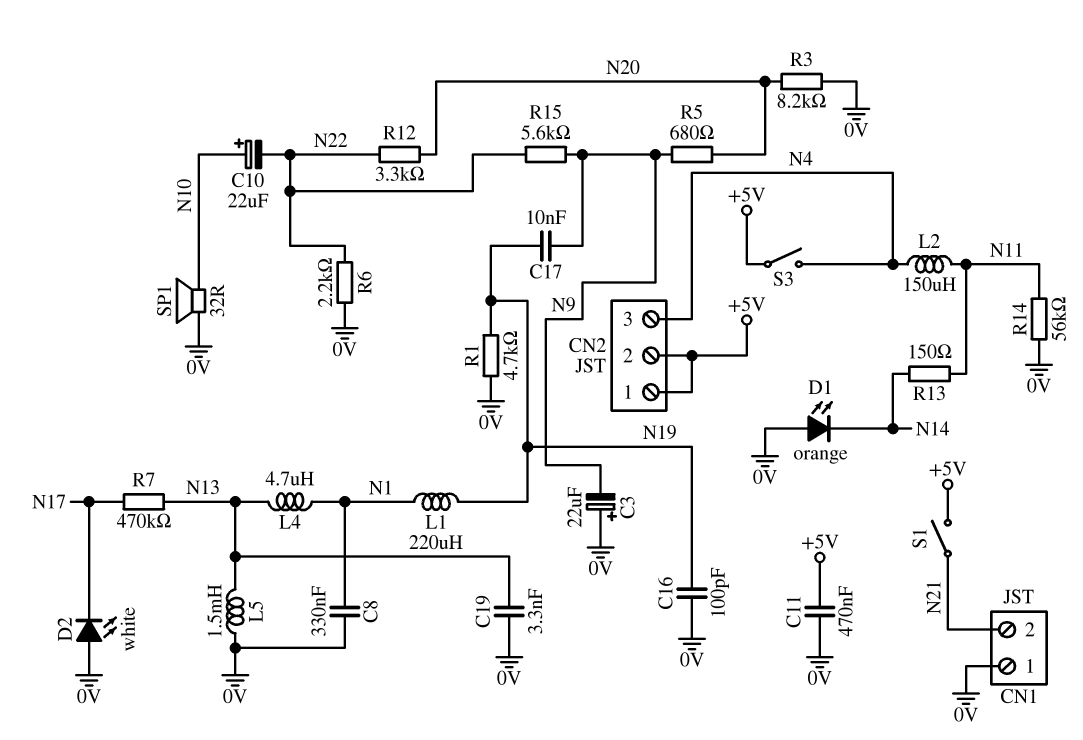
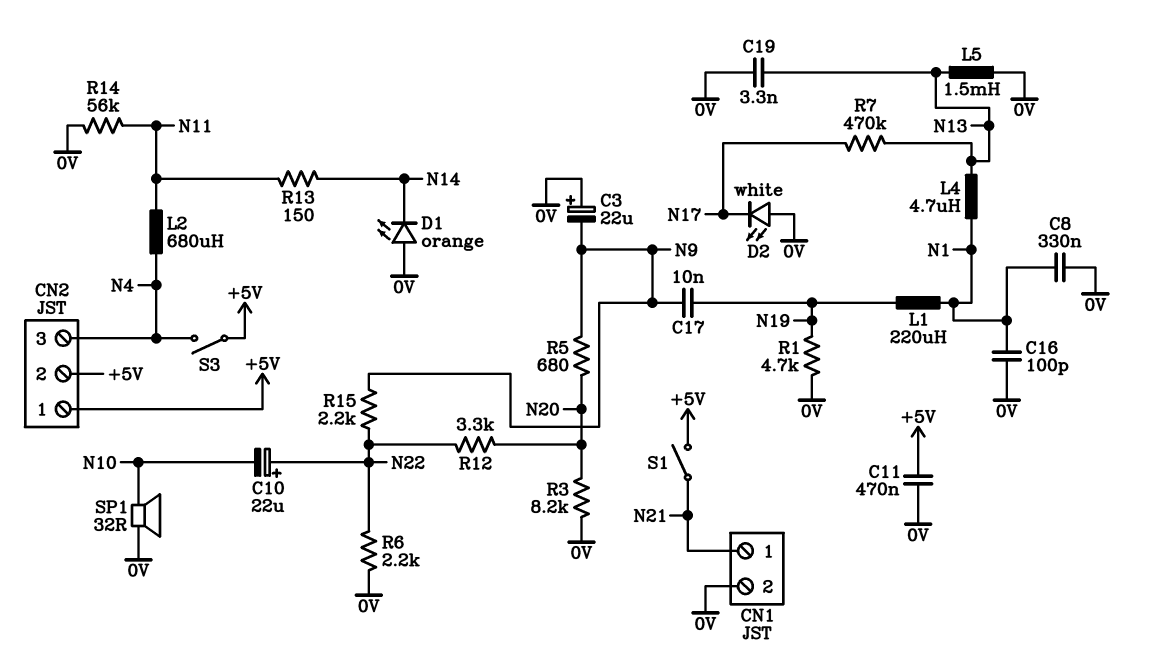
C10: 22uF (plus N10, minus N22) -> 22uF (plus N22, minus N10)
C16: 100pF (0V, N19) -> 100pF (0V, N1)
CN1 pin 1: 0V -> N21
CN1 pin 2: N21 -> 0V
L2: 150uH (N4, N11) -> 680uH (N4, N11)
R15: 5.6k (N9, N22) -> 2.2k (N9, N22)

